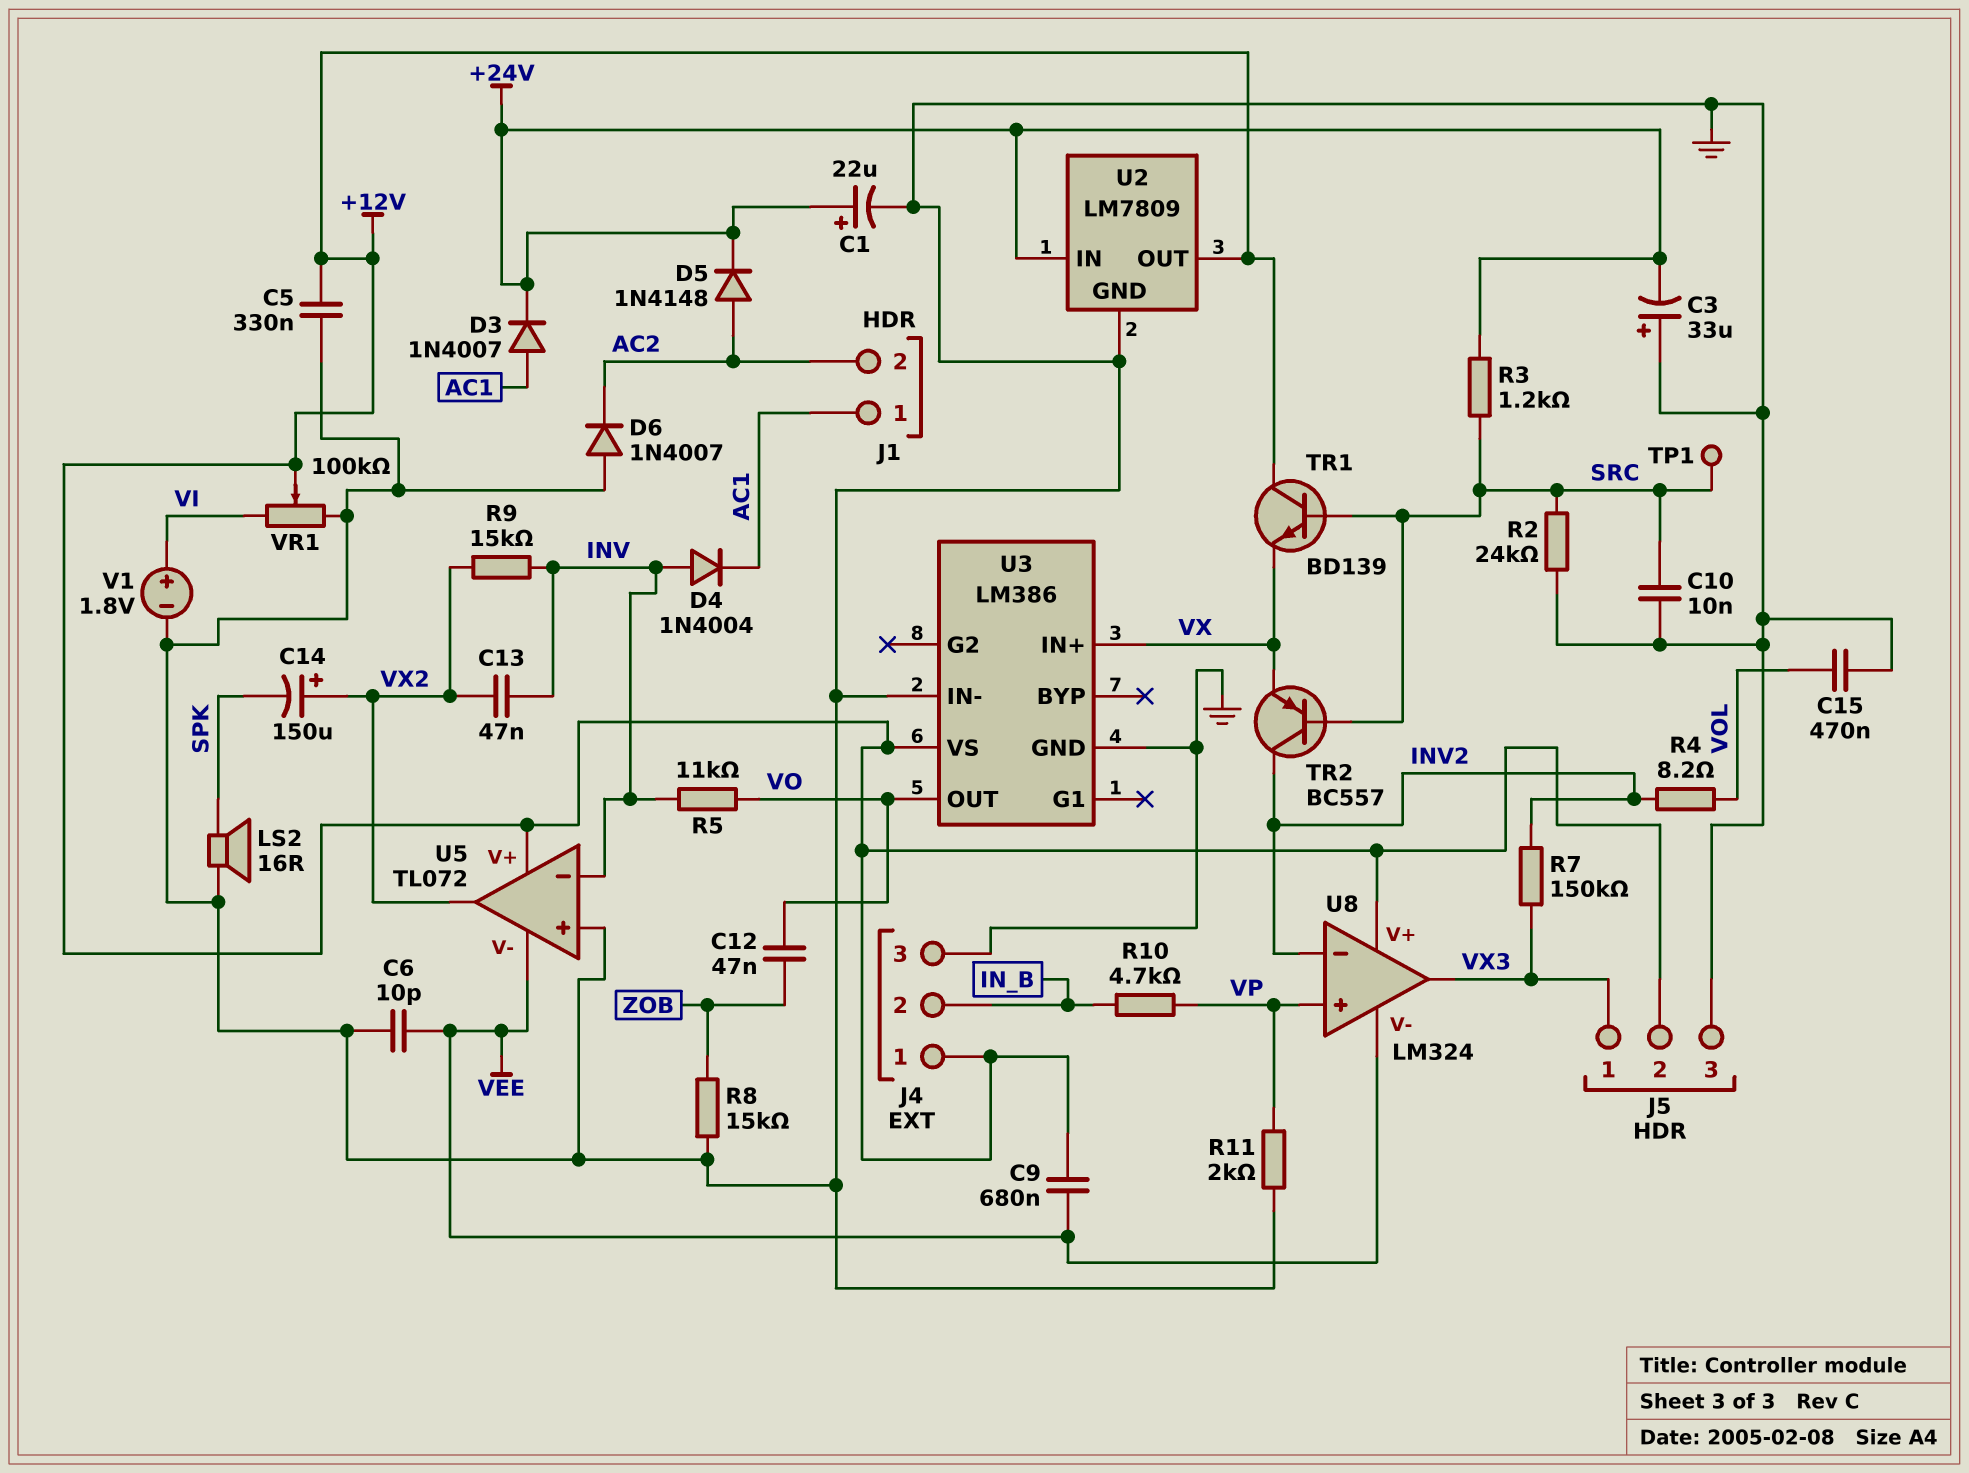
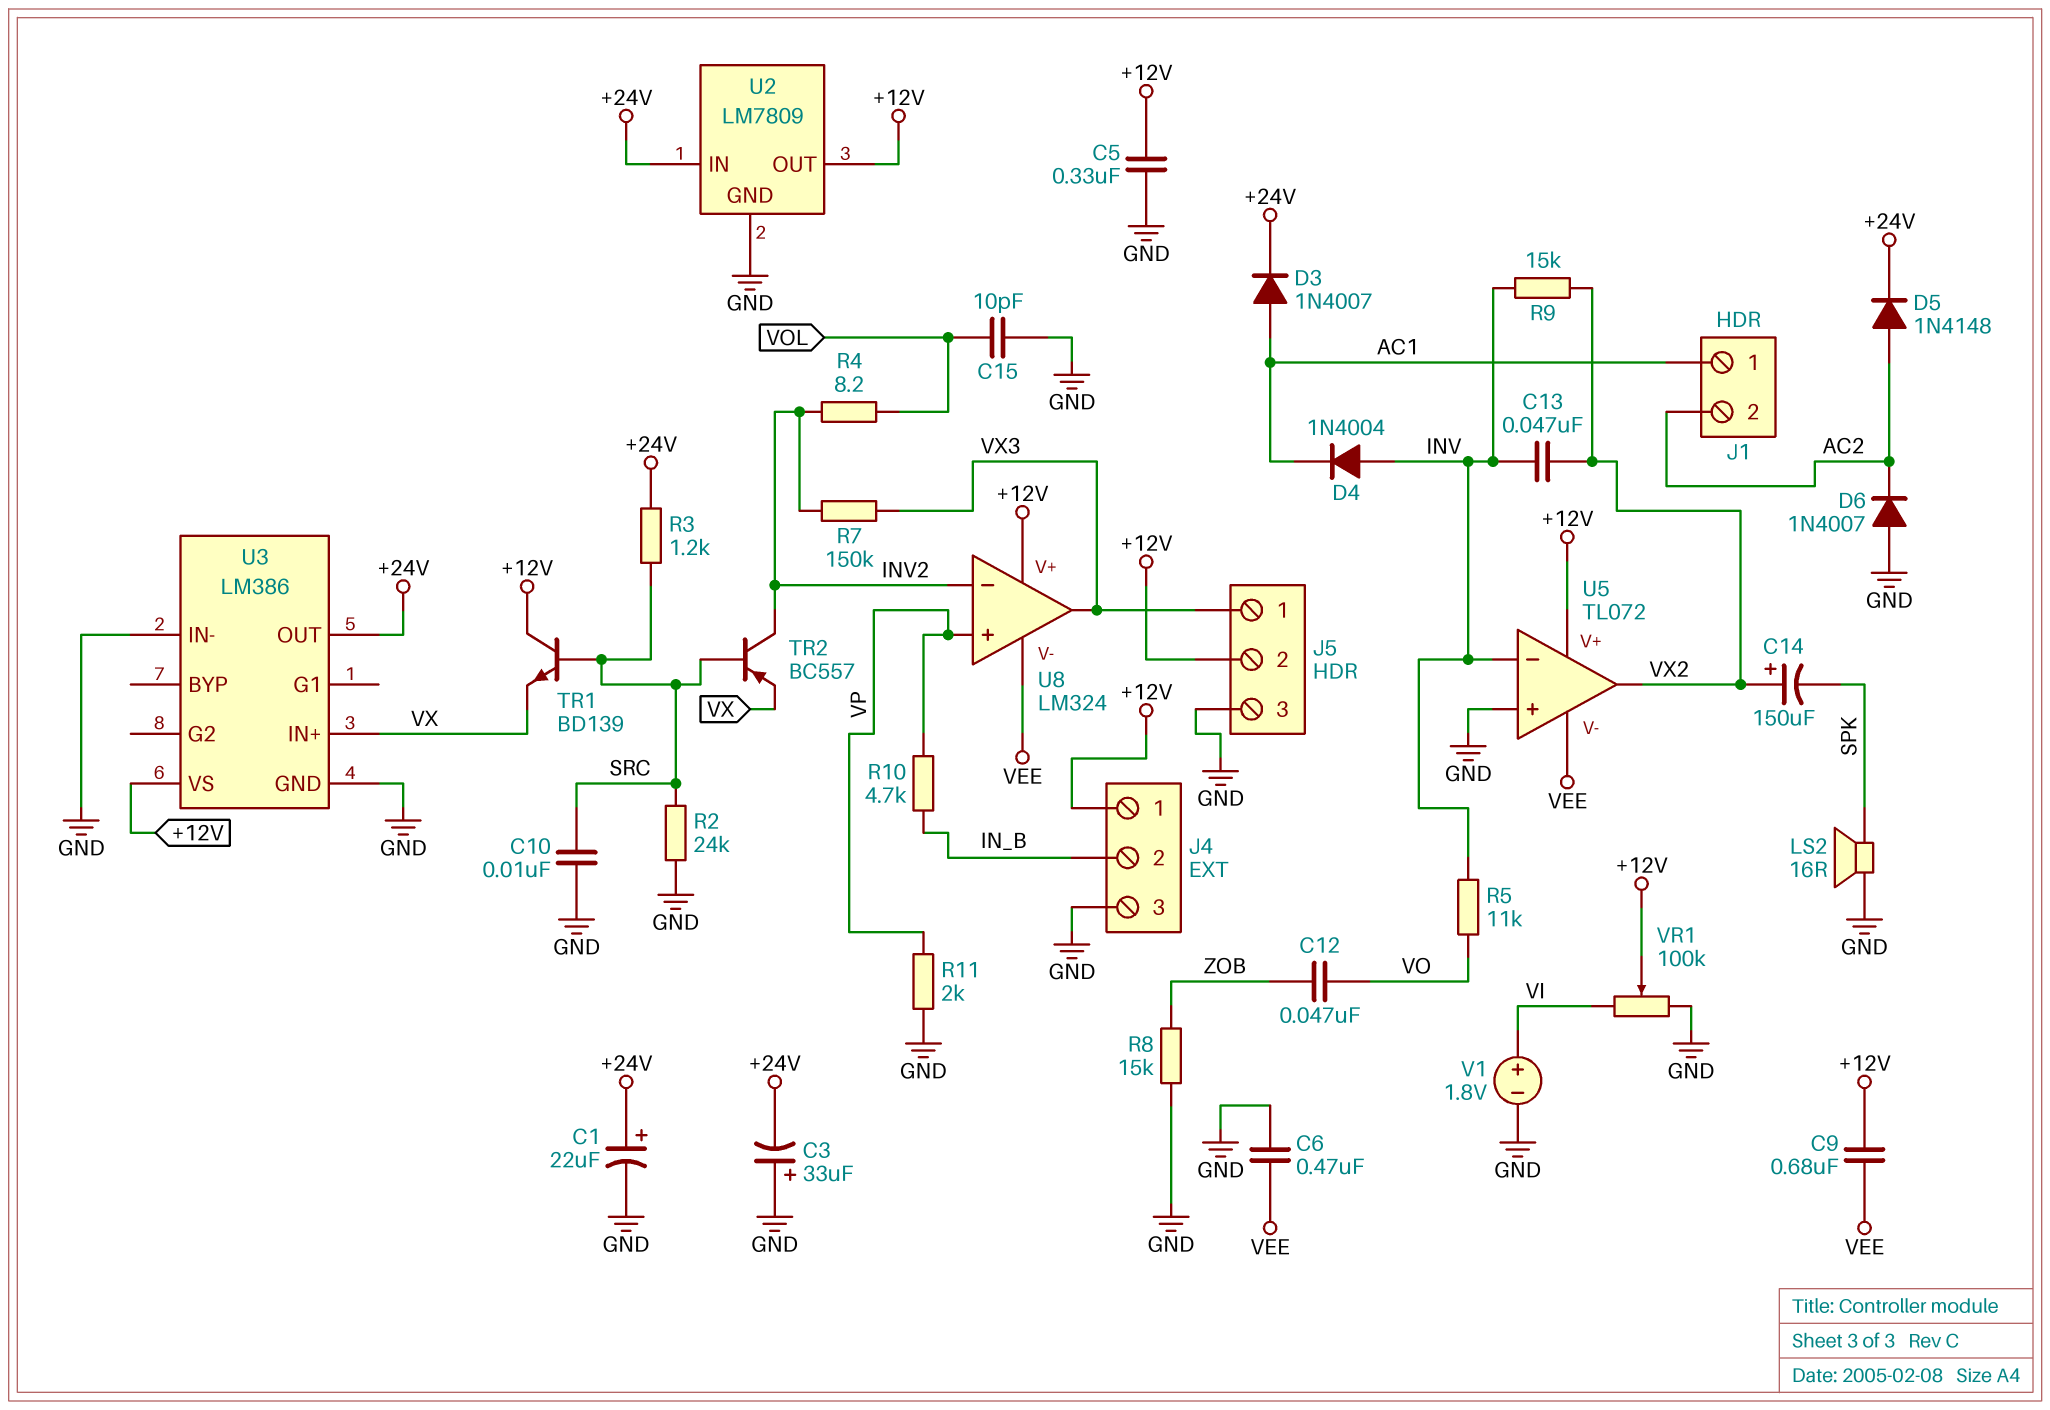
C6: 10pF (GND, VEE) -> 470nF (GND, VEE)
C15: 470nF (GND, VOL) -> 10pF (GND, VOL)
TP1: test point (SRC) -> none
U3 pin OUT: VO -> +24V

